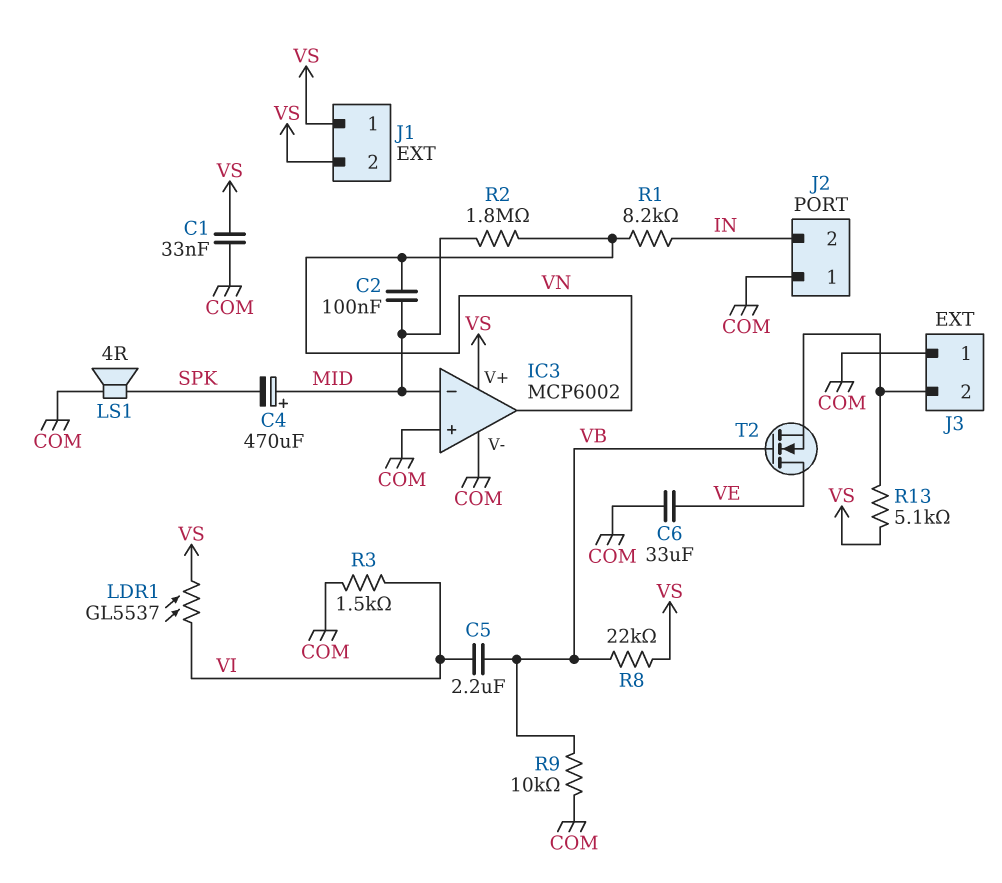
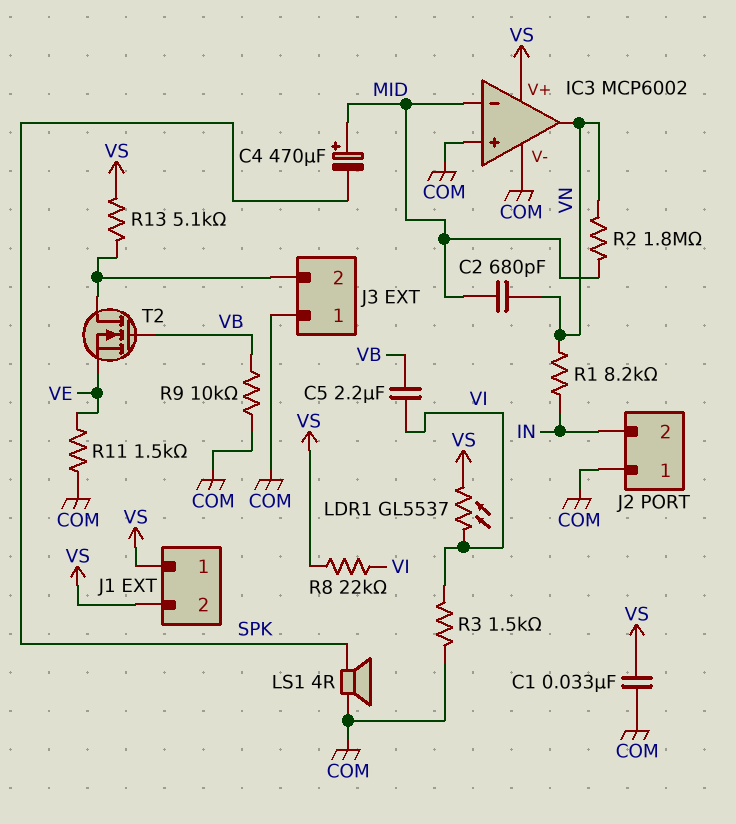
C2: 100nF (MID, VN) -> 680pF (MID, VN)
C6: 33uF (COM, VE) -> none
R8: 22k (VB, VS) -> 22k (VI, VS)
R11: none -> 1.5k (COM, VE)
T2: NMOS (G VB, D VE, S J3/2) -> NMOS (G VB, D J3/2, S VE)

